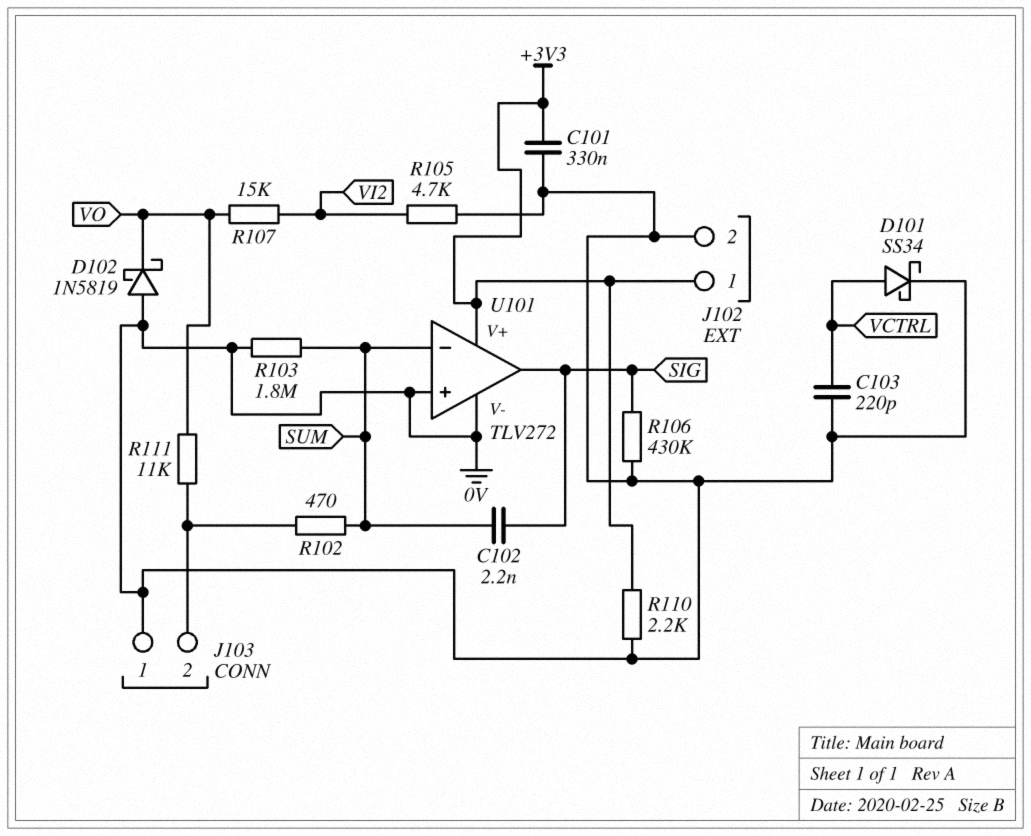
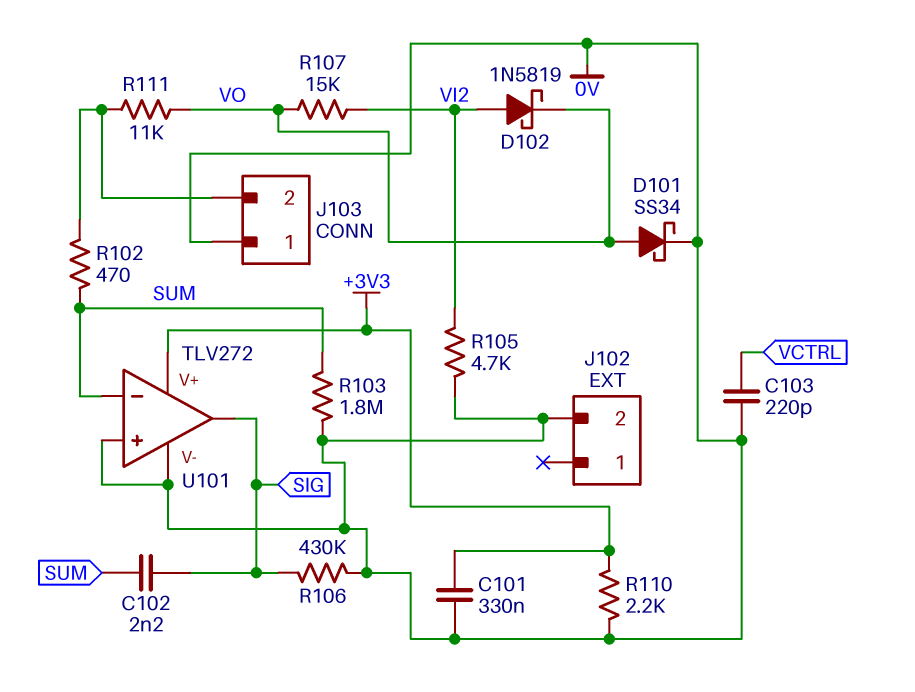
D101: schottky SS34 (A VCTRL, K 0V) -> schottky SS34 (A VO, K 0V)
D102: schottky 1N5819 (A 0V, K VO) -> schottky 1N5819 (A VI2, K VO)
J102 pin 1: +3V3 -> none

